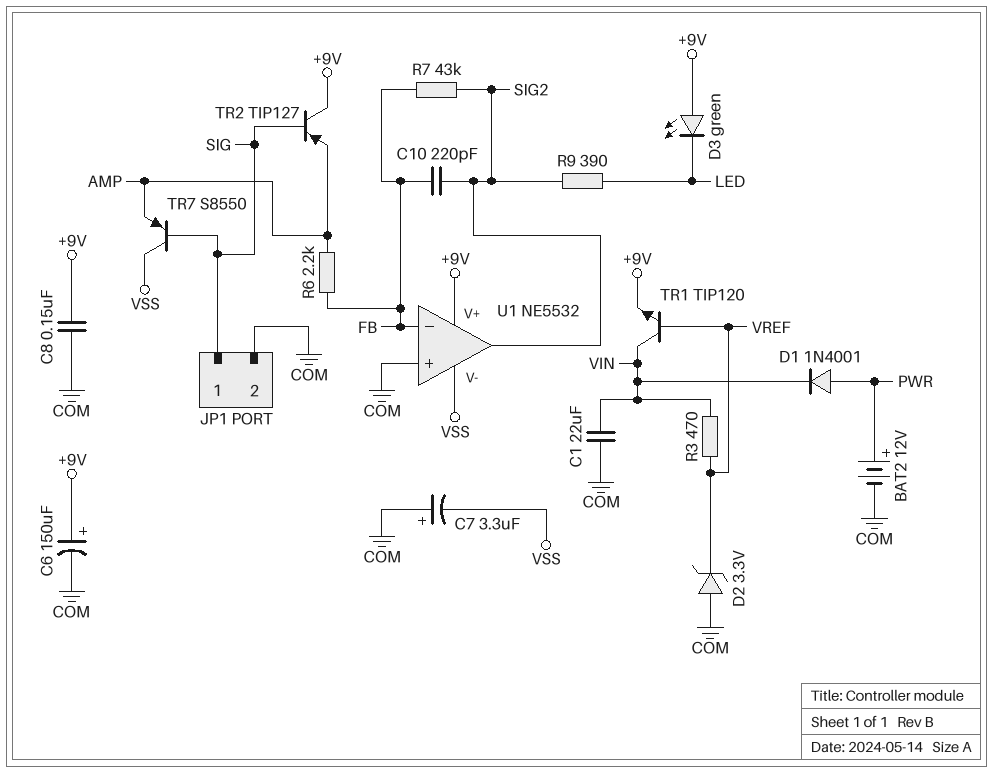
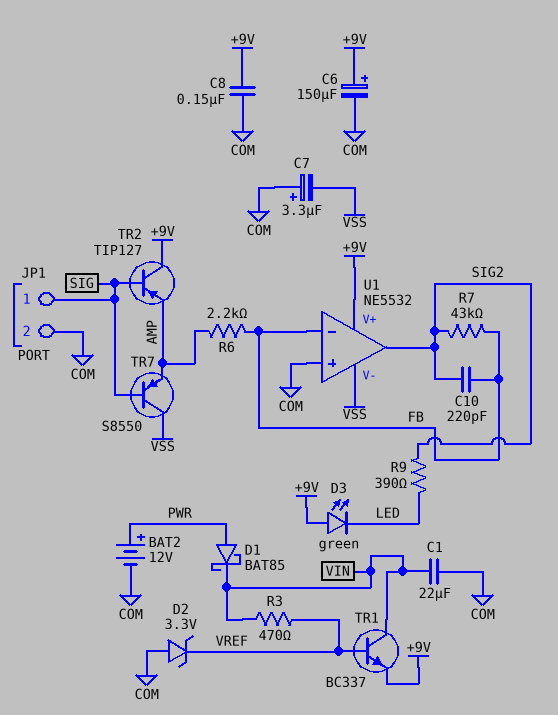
D1: diode 1N4001 (A PWR, K VIN) -> schottky BAT85 (A PWR, K VIN)
TR1: NPN TIP120 (B VREF, C VIN, E +9V) -> NPN BC337 (B VREF, C VIN, E +9V)

